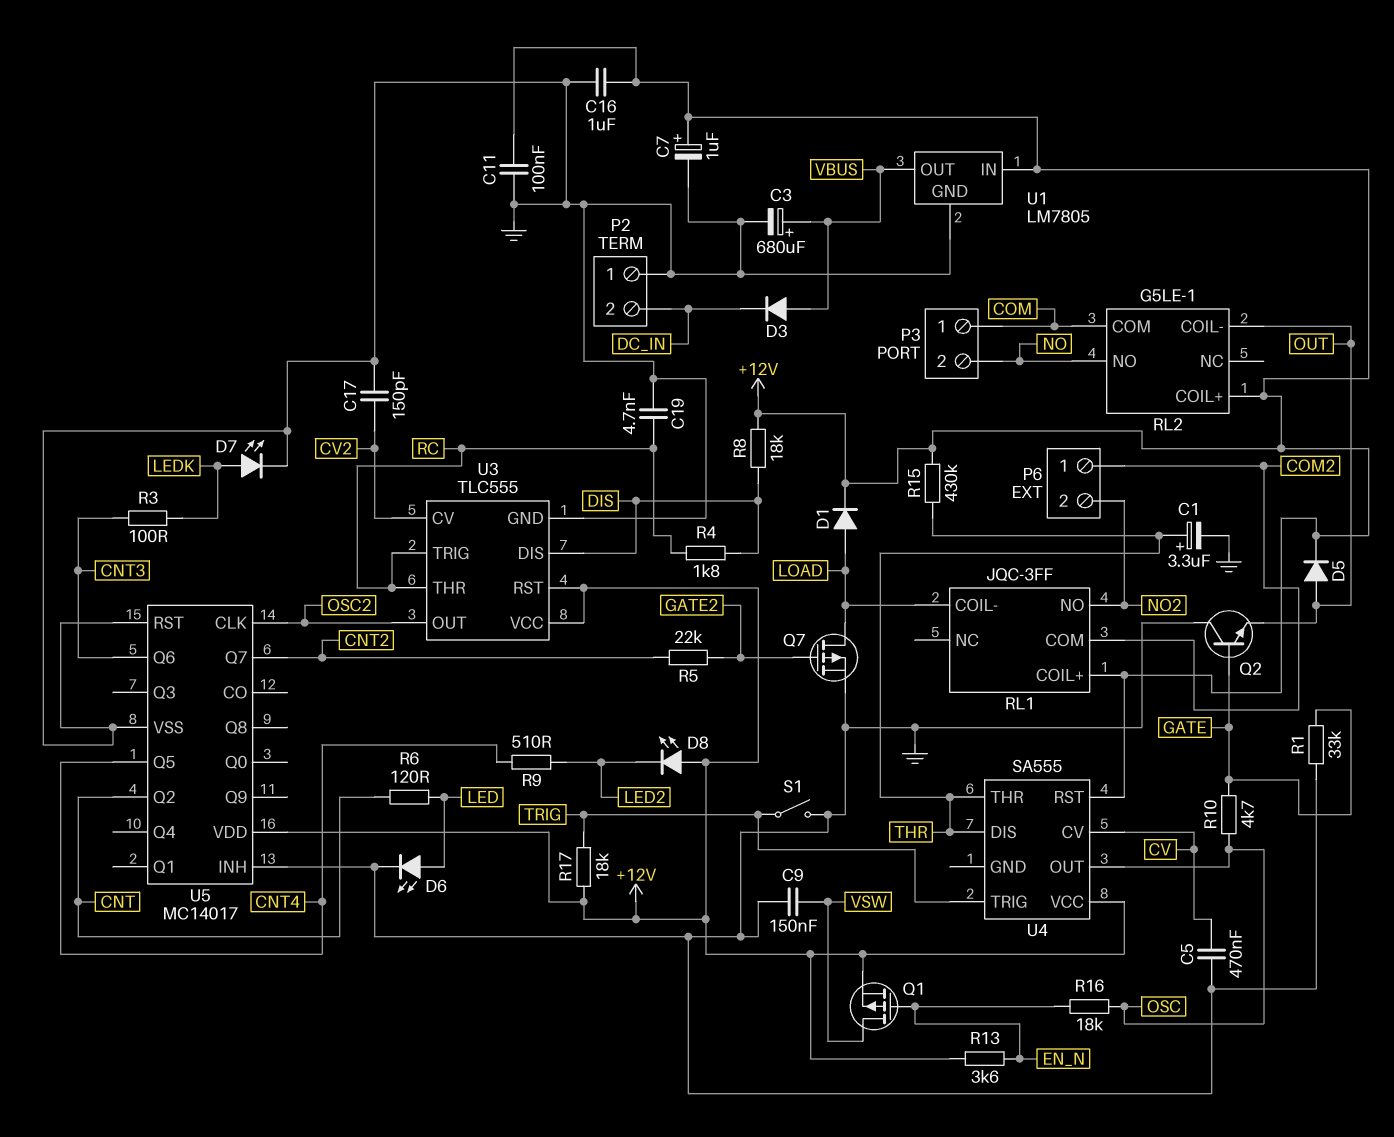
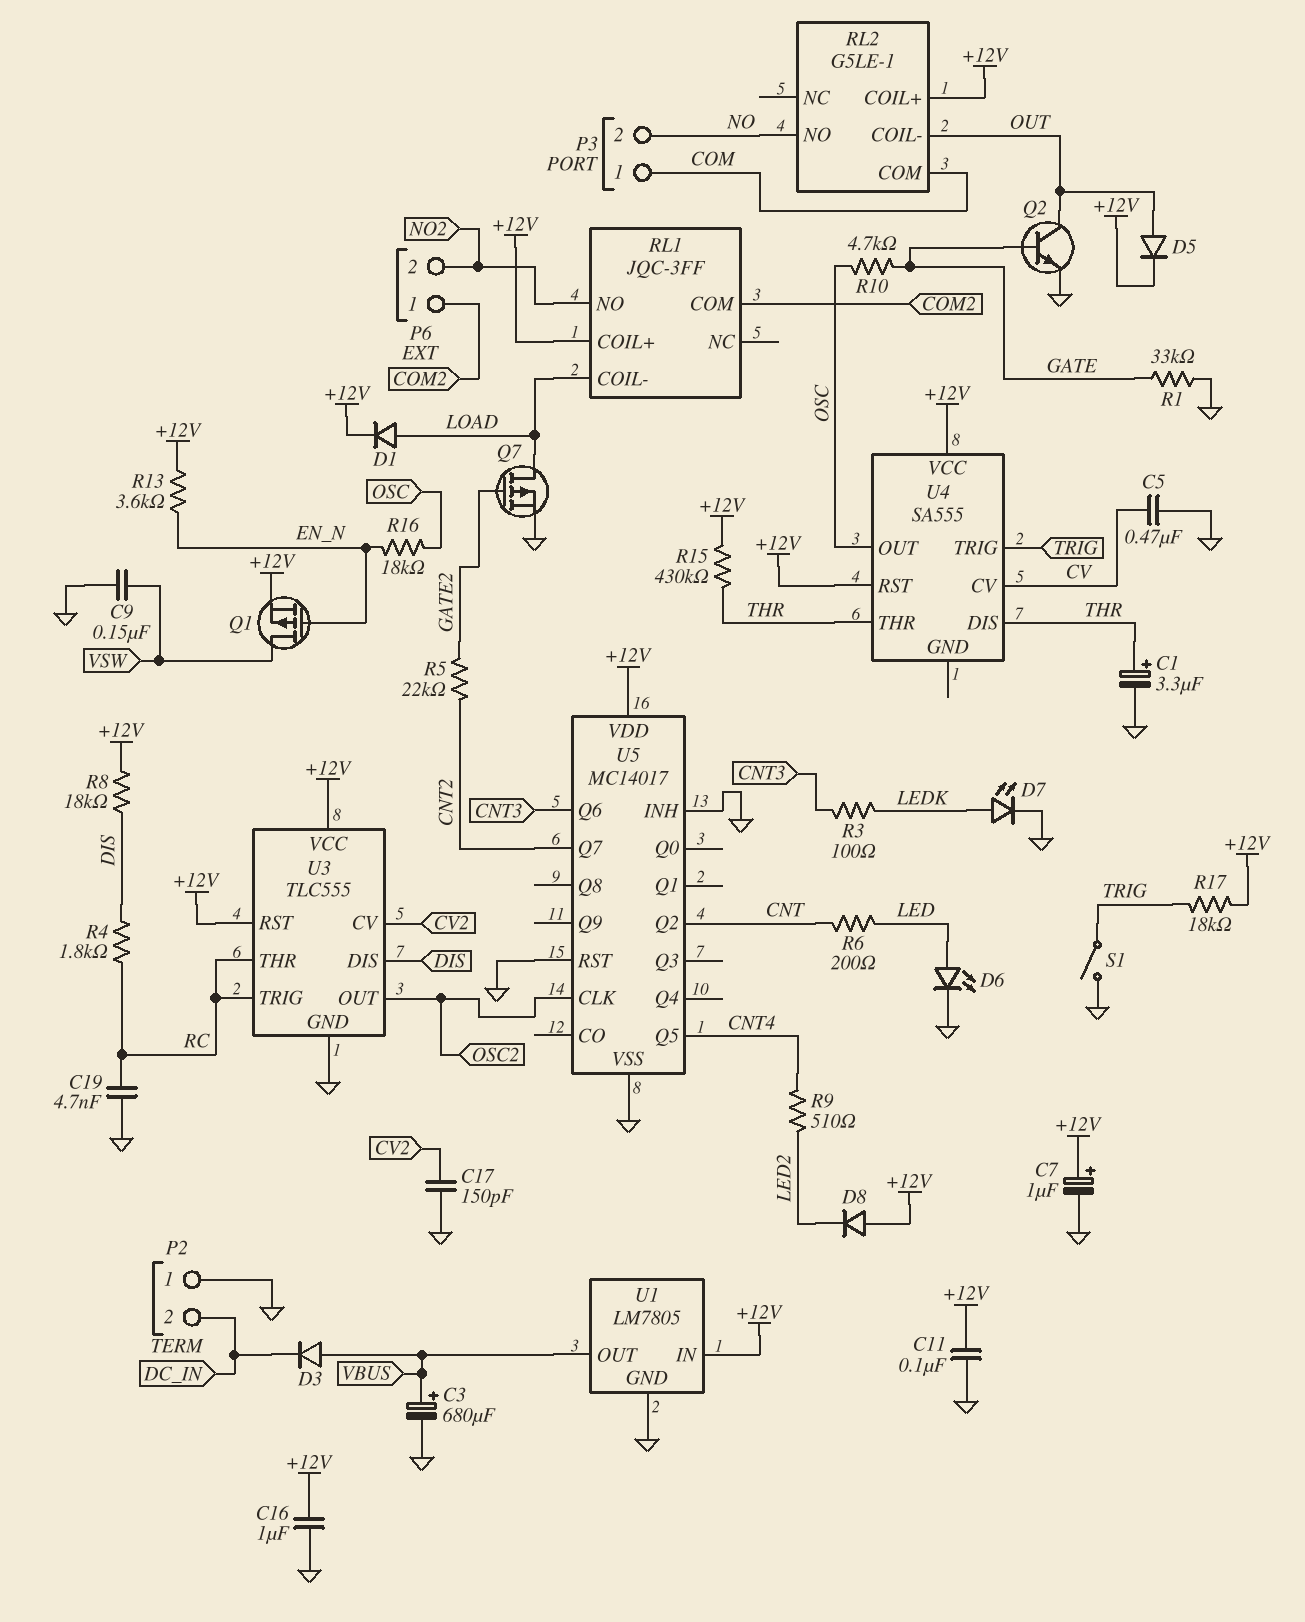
D8: LED (A +12V, K LED2) -> diode (A +12V, K LED2)
Q2: NPN (B GATE, C GND, E OUT) -> NPN (B GATE, C OUT, E GND)
R6: 120 (CNT, LED) -> 200 (CNT, LED)

